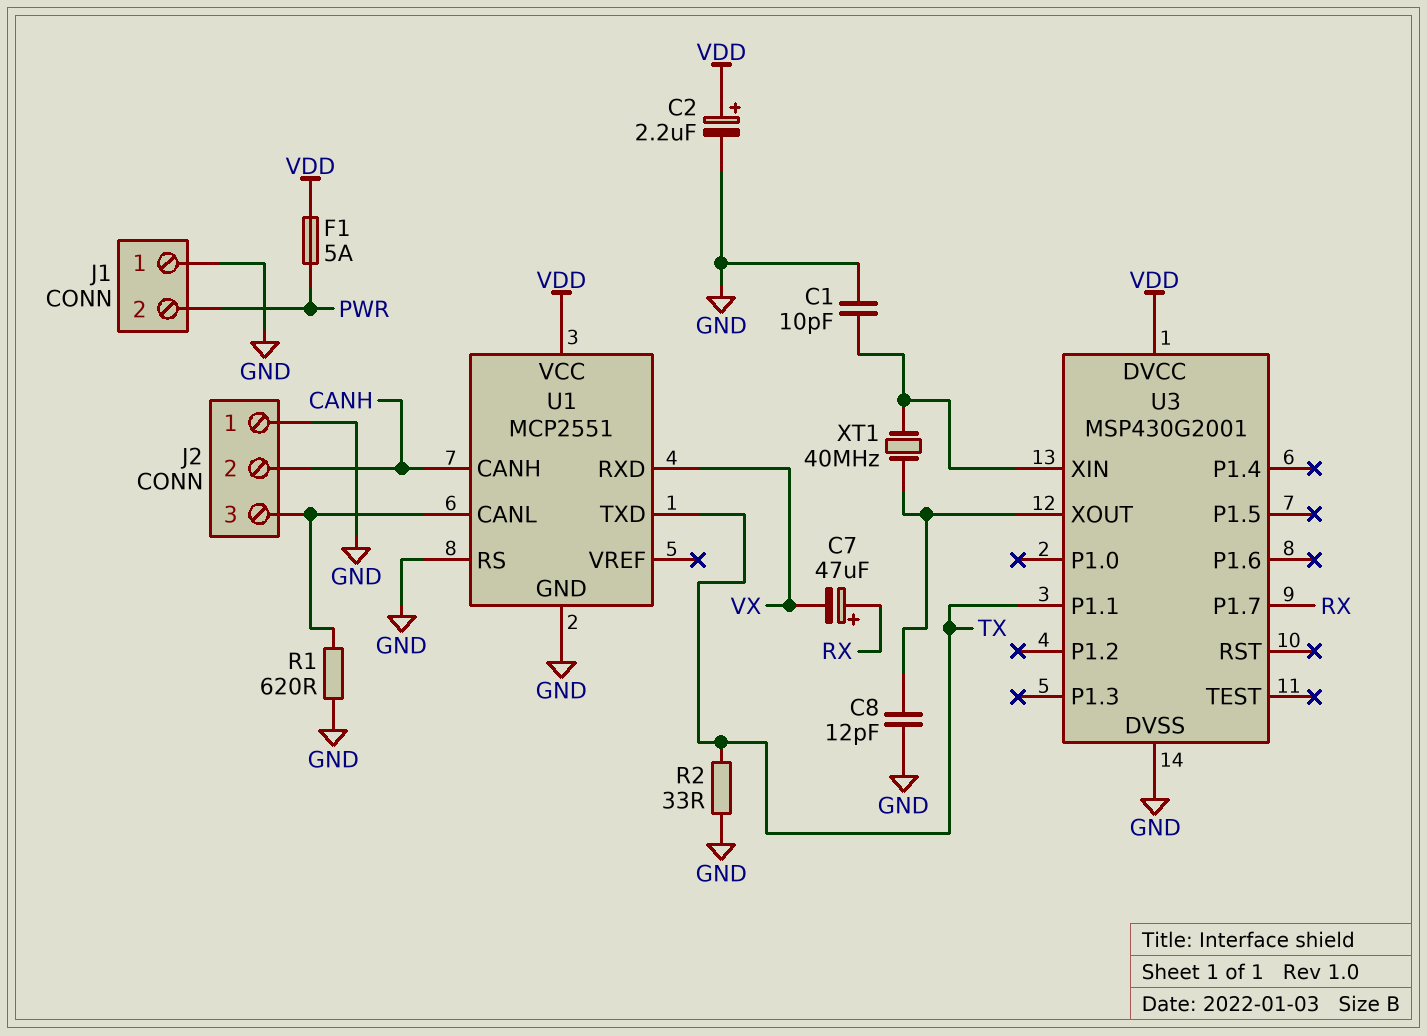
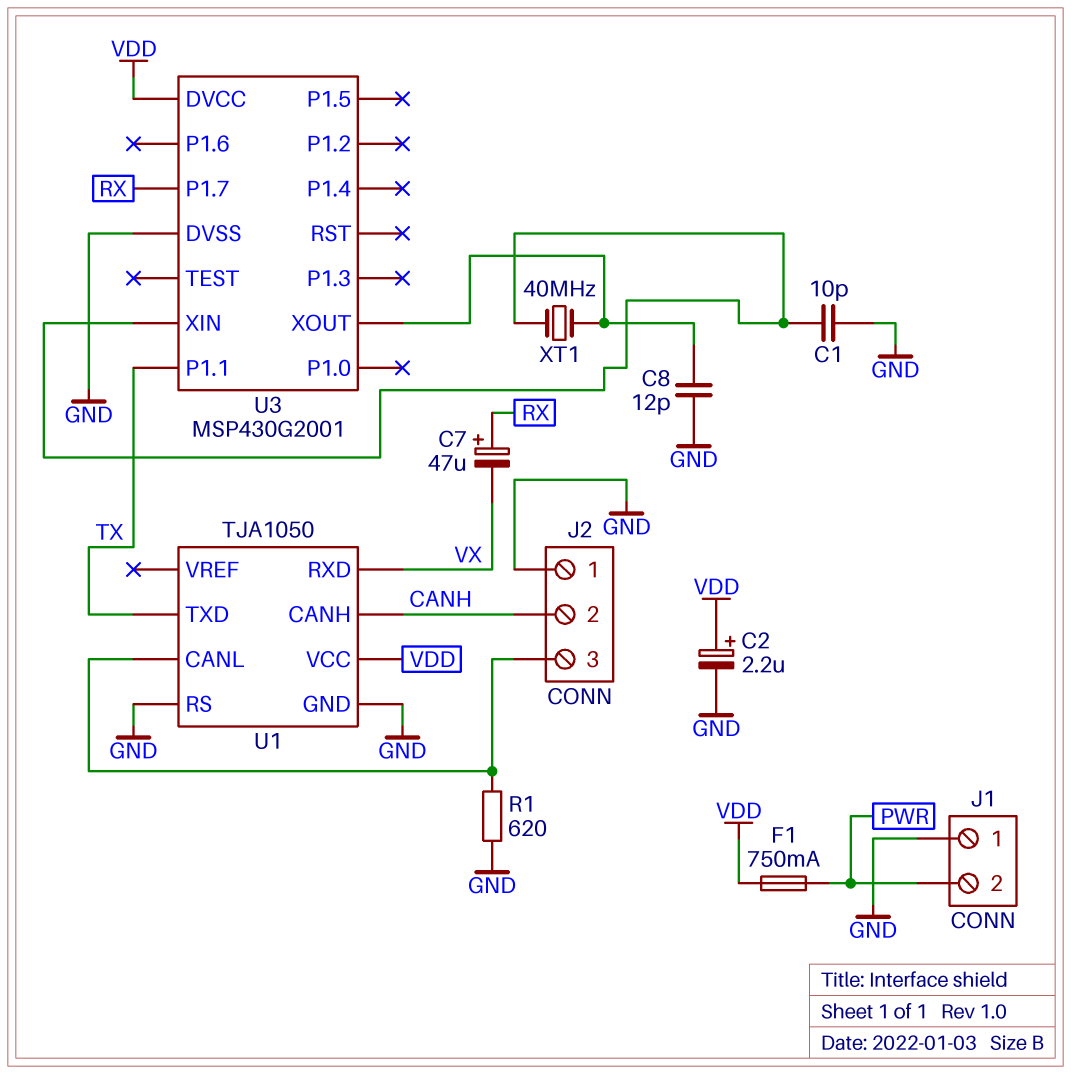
F1: 5A (PWR, VDD) -> 750mA (PWR, VDD)
R2: 33 (GND, TX) -> none
U1: MCP2551 -> TJA1050

